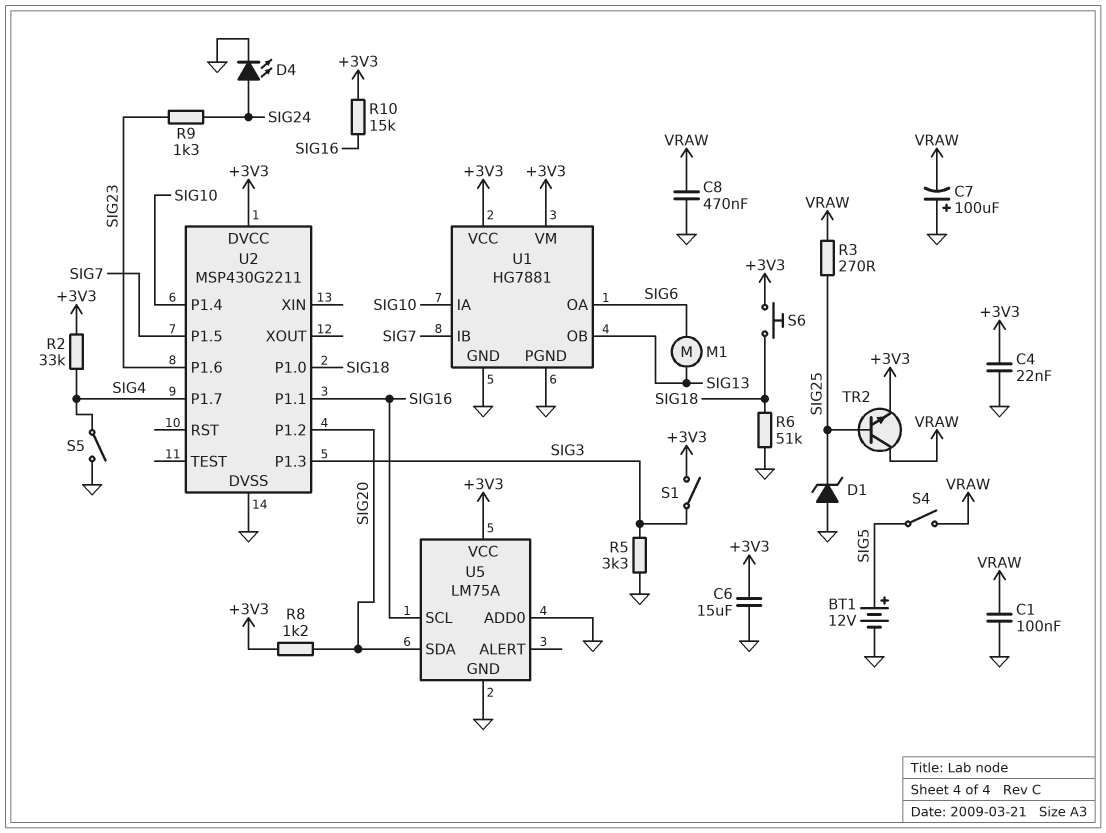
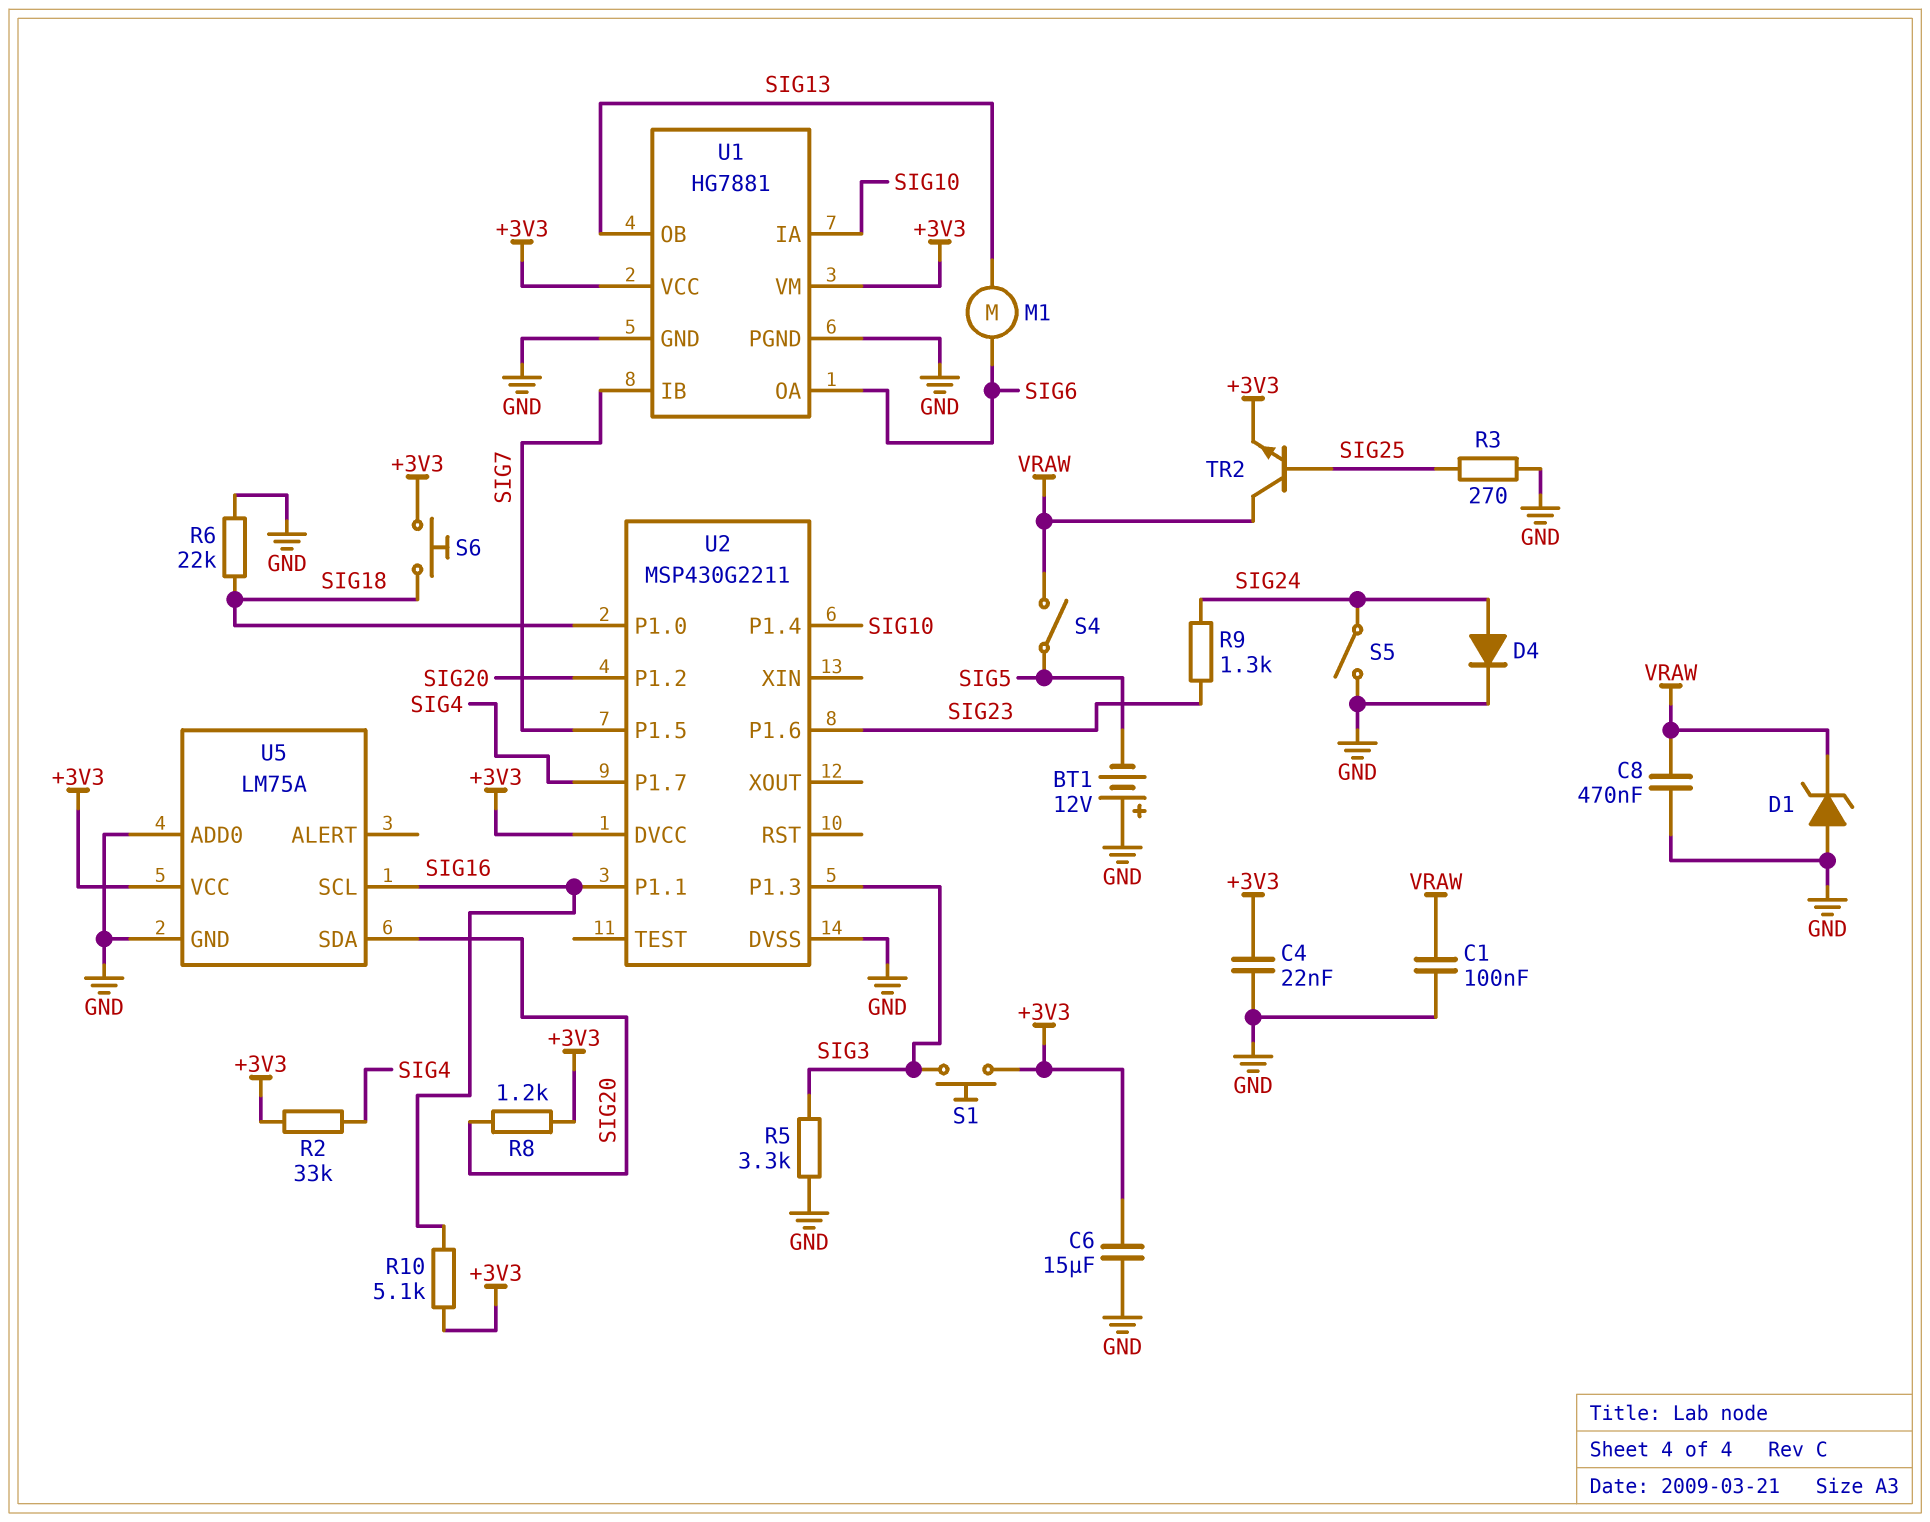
BT1: 12V (plus SIG5, minus GND) -> 12V (plus GND, minus SIG5)
C7: 100uF (plus GND, minus VRAW) -> none
D1: zener (A GND, K SIG25) -> zener (A GND, K VRAW)
D4: LED (A SIG24, K GND) -> diode (A SIG24, K GND)
R3: 270 (SIG25, VRAW) -> 270 (GND, SIG25)
R6: 51k (GND, SIG18) -> 22k (GND, SIG18)
R10: 15k (+3V3, SIG16) -> 5.1k (+3V3, SIG16)
S1: switch (+3V3, SIG3) -> button (+3V3, SIG3)
S5: switch (GND, SIG4) -> switch (GND, SIG24)

